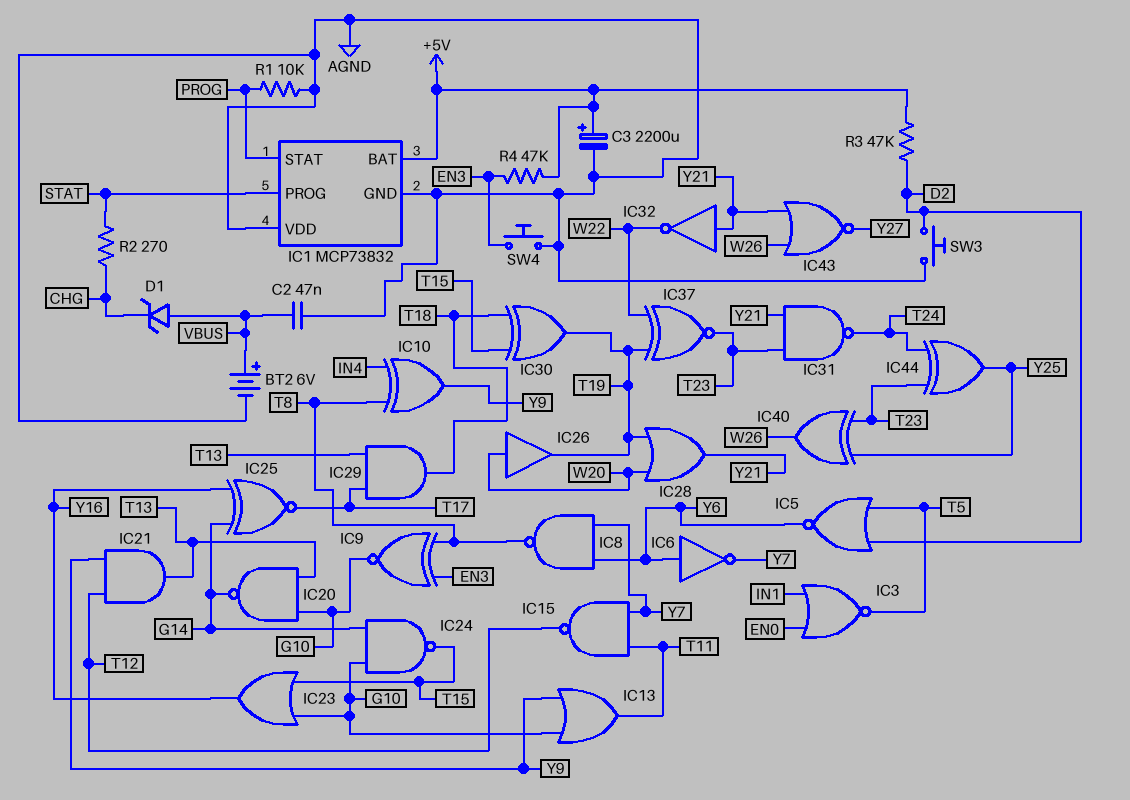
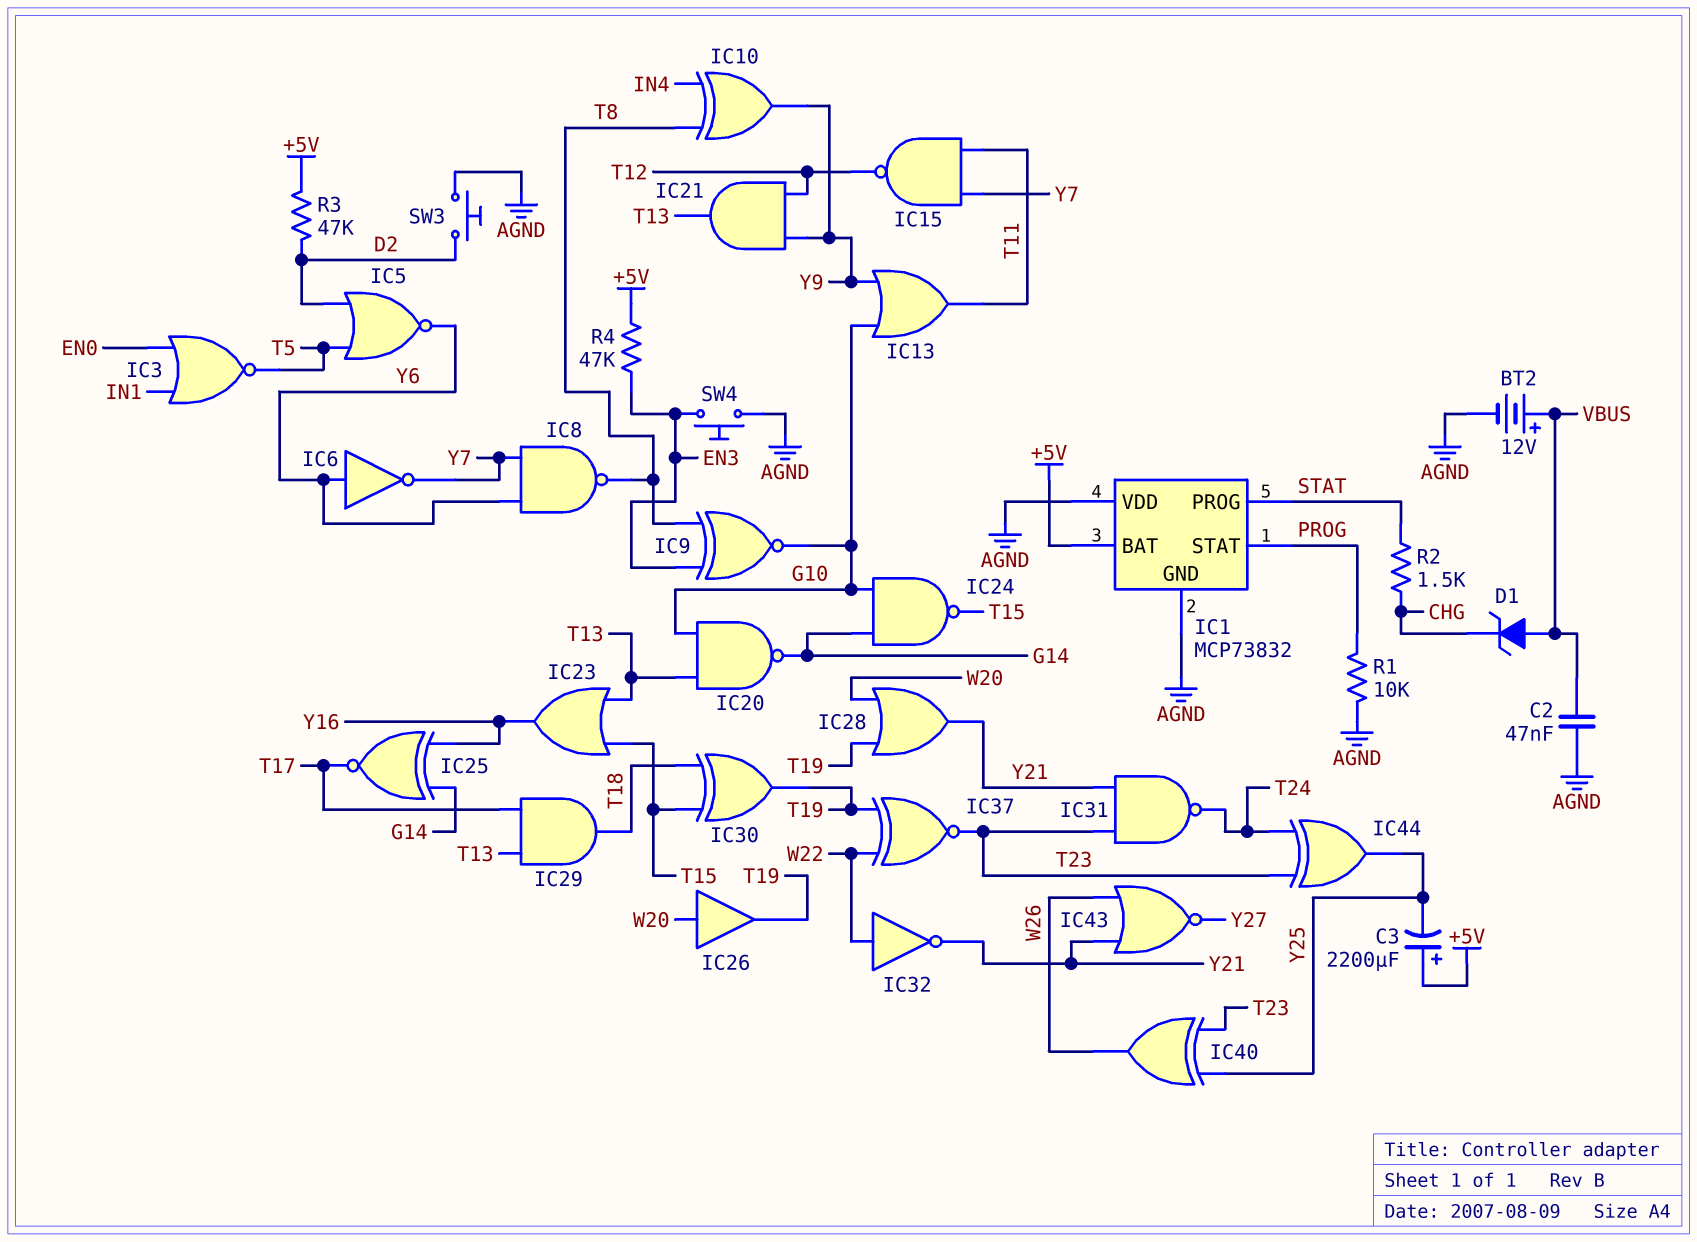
BT2: 6V (plus VBUS, minus AGND) -> 12V (plus VBUS, minus AGND)
C3: 2200uF (plus +5V, minus AGND) -> 2200uF (plus +5V, minus Y25)
IC23: OR (in G10, in T15, out Y16) -> OR (in T13, in T15, out Y16)
IC32: NOT (in Y21, out W22) -> NOT (in W22, out Y21)
R2: 270 (CHG, STAT) -> 1.5k (CHG, STAT)

